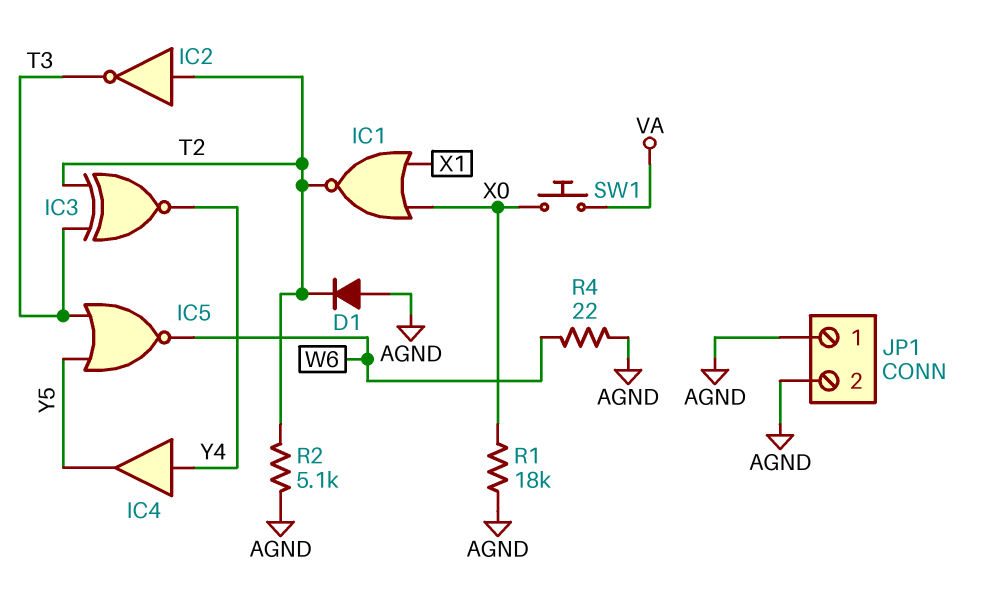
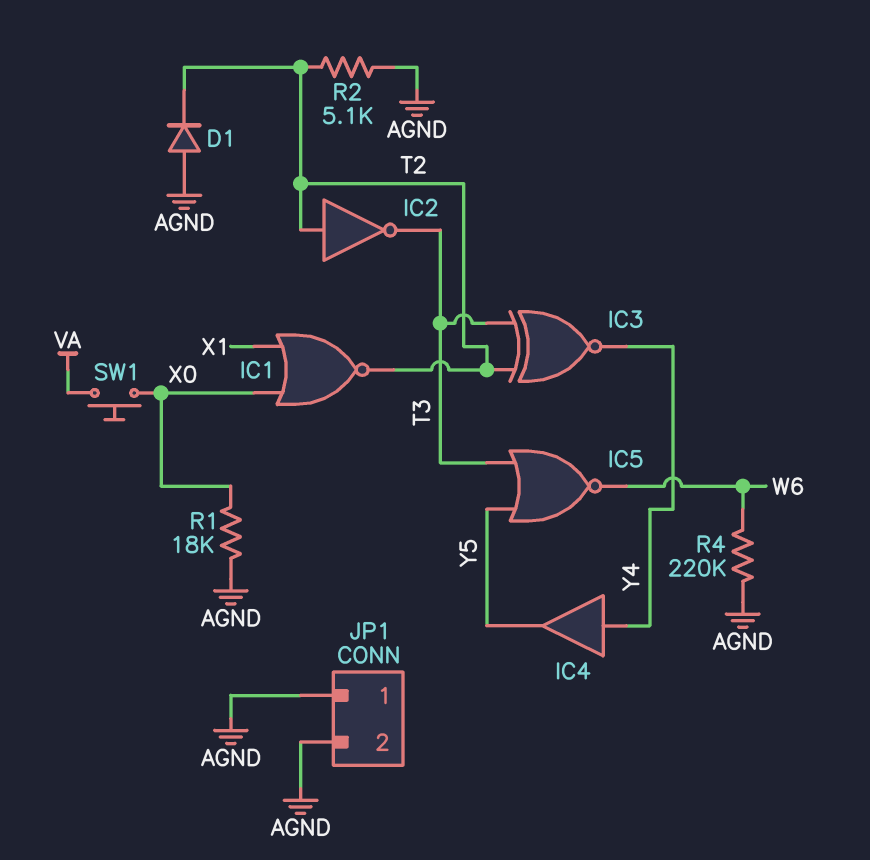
R4: 22 (AGND, W6) -> 220k (AGND, W6)

